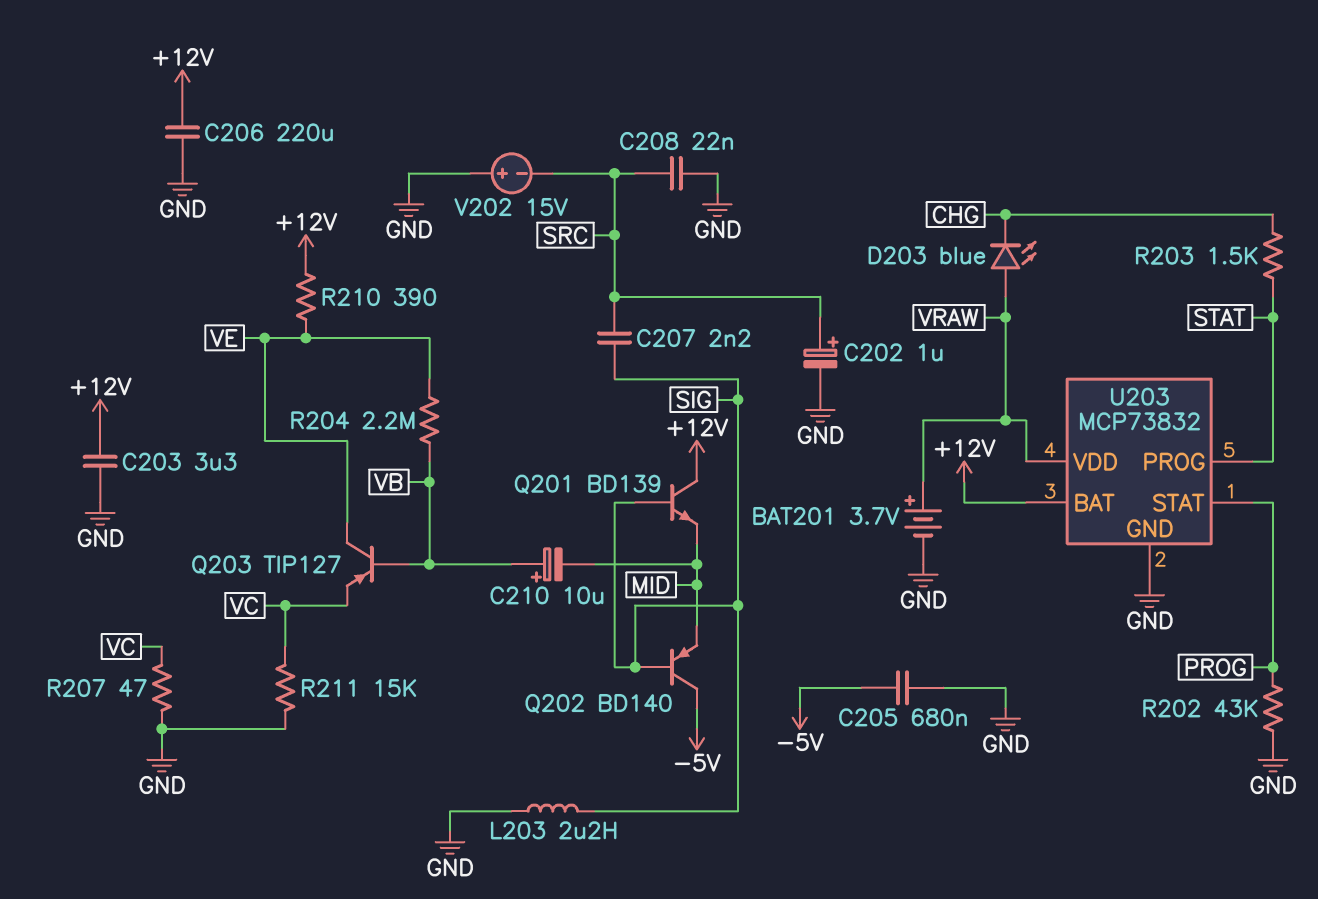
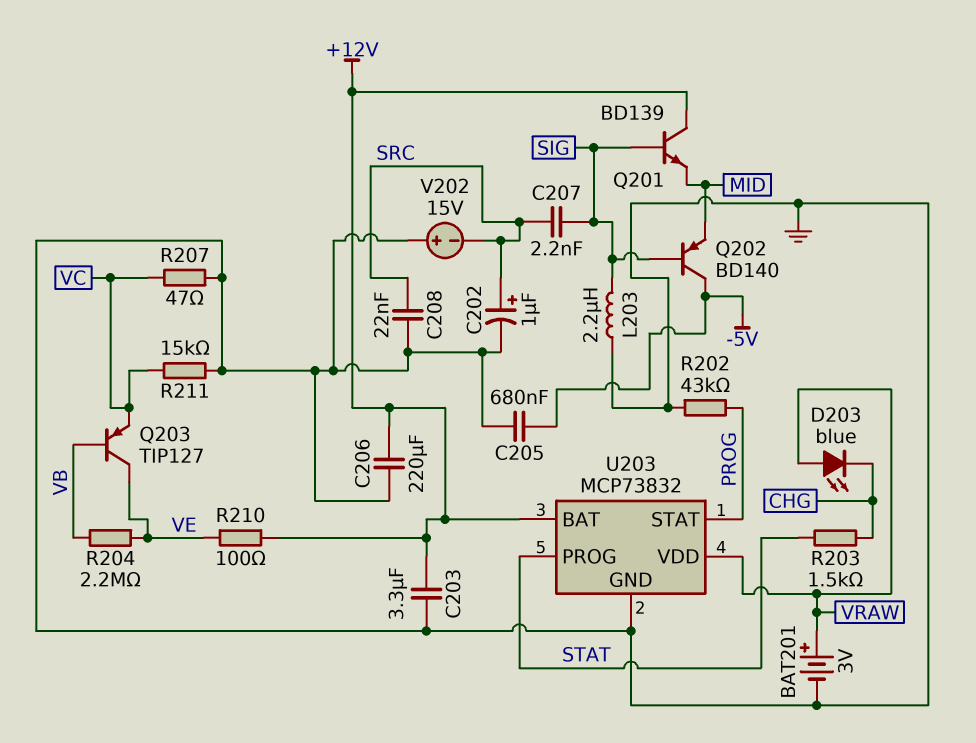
BAT201: 3.7V (plus VRAW, minus GND) -> 3V (plus VRAW, minus GND)
C210: 10uF (plus VB, minus MID) -> none
R210: 390 (+12V, VE) -> 100 (+12V, VE)

